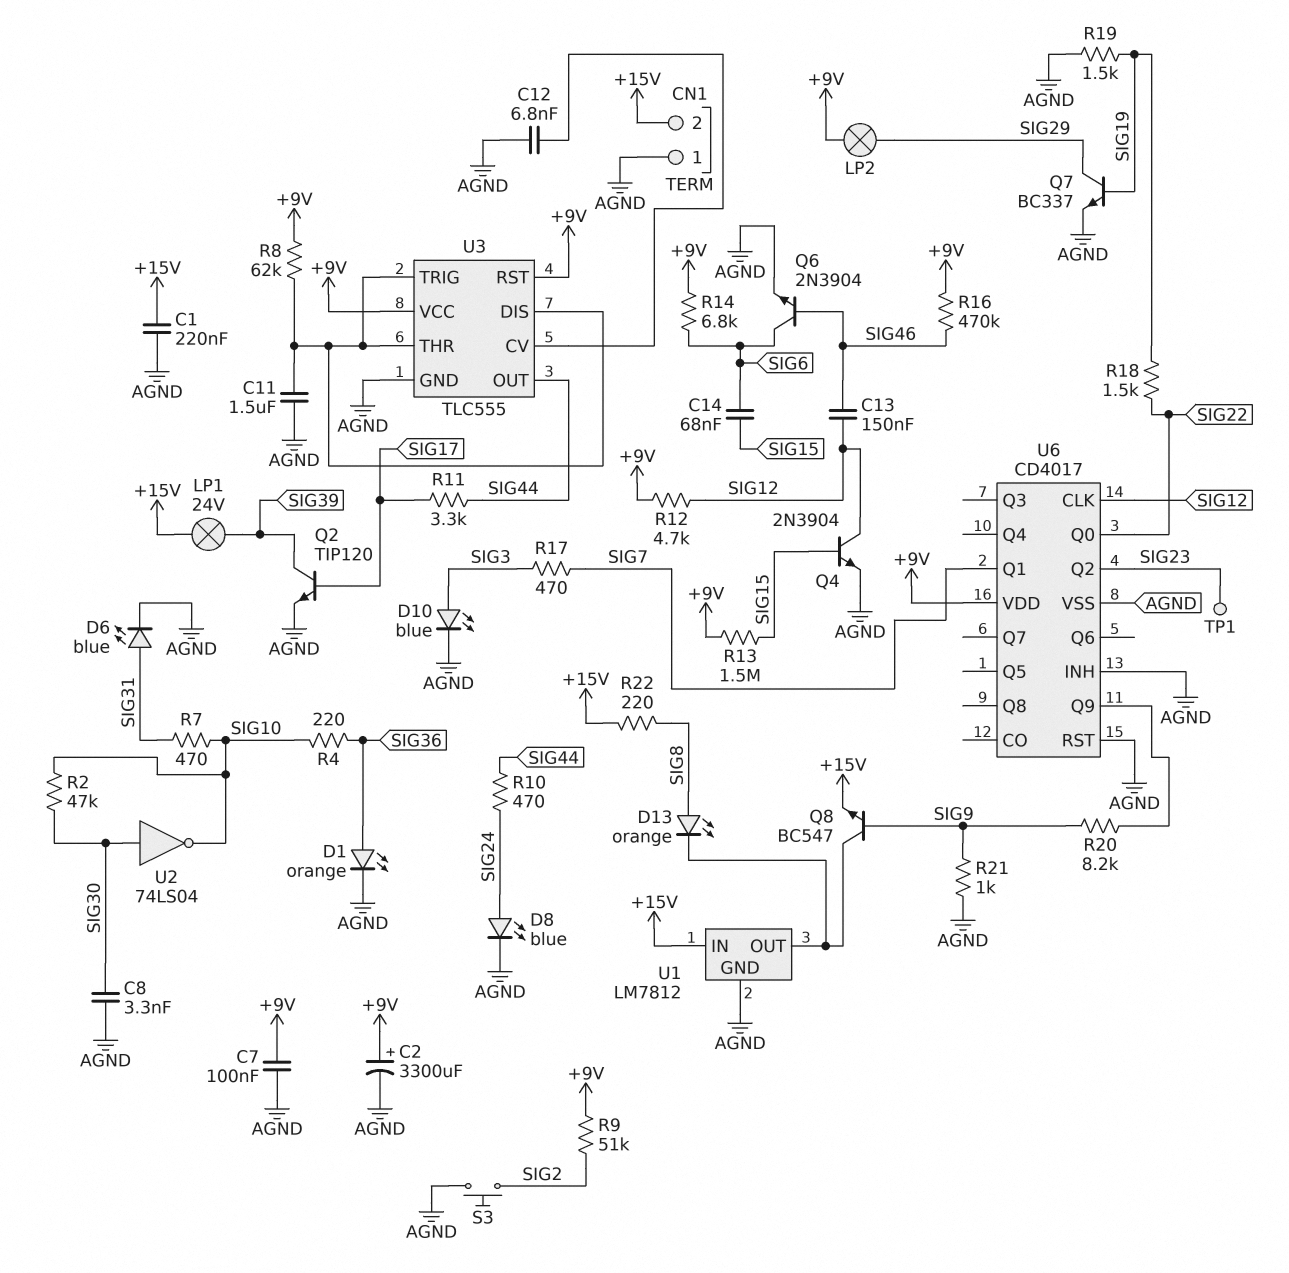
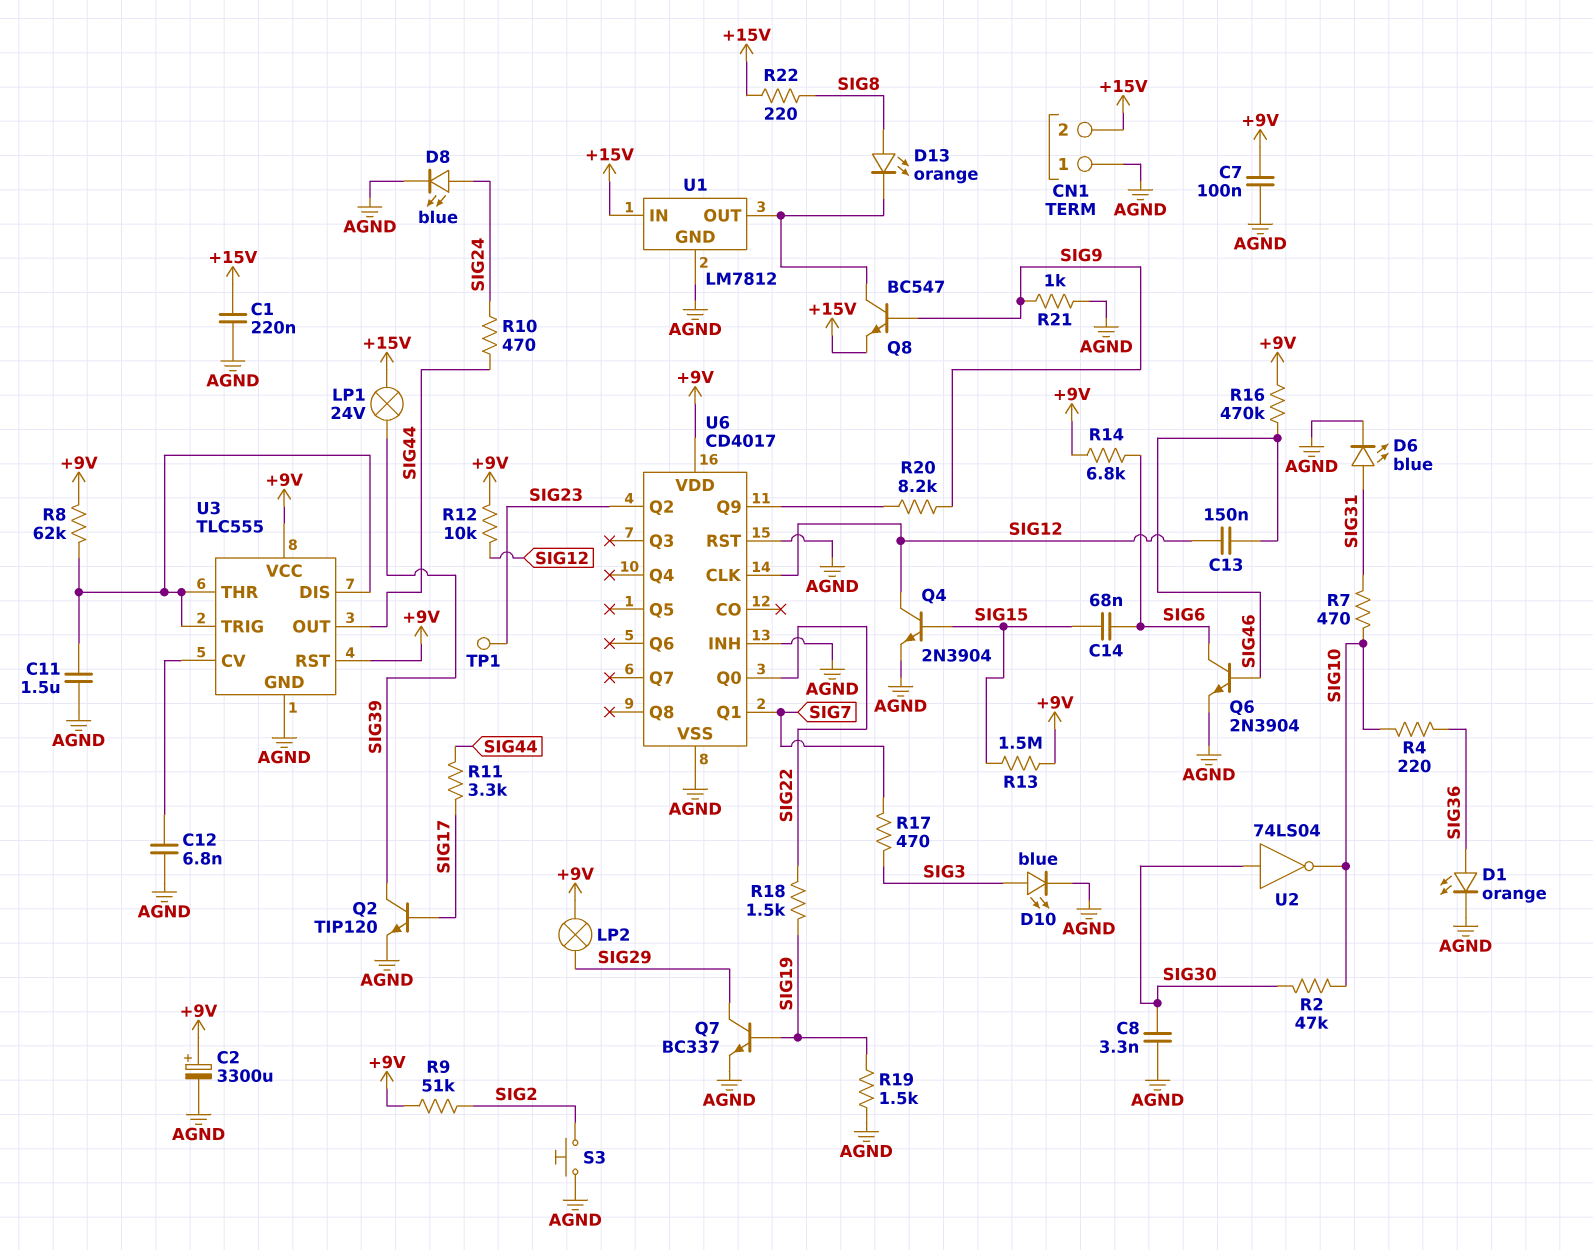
R12: 4.7k (+9V, SIG12) -> 10k (+9V, SIG12)

